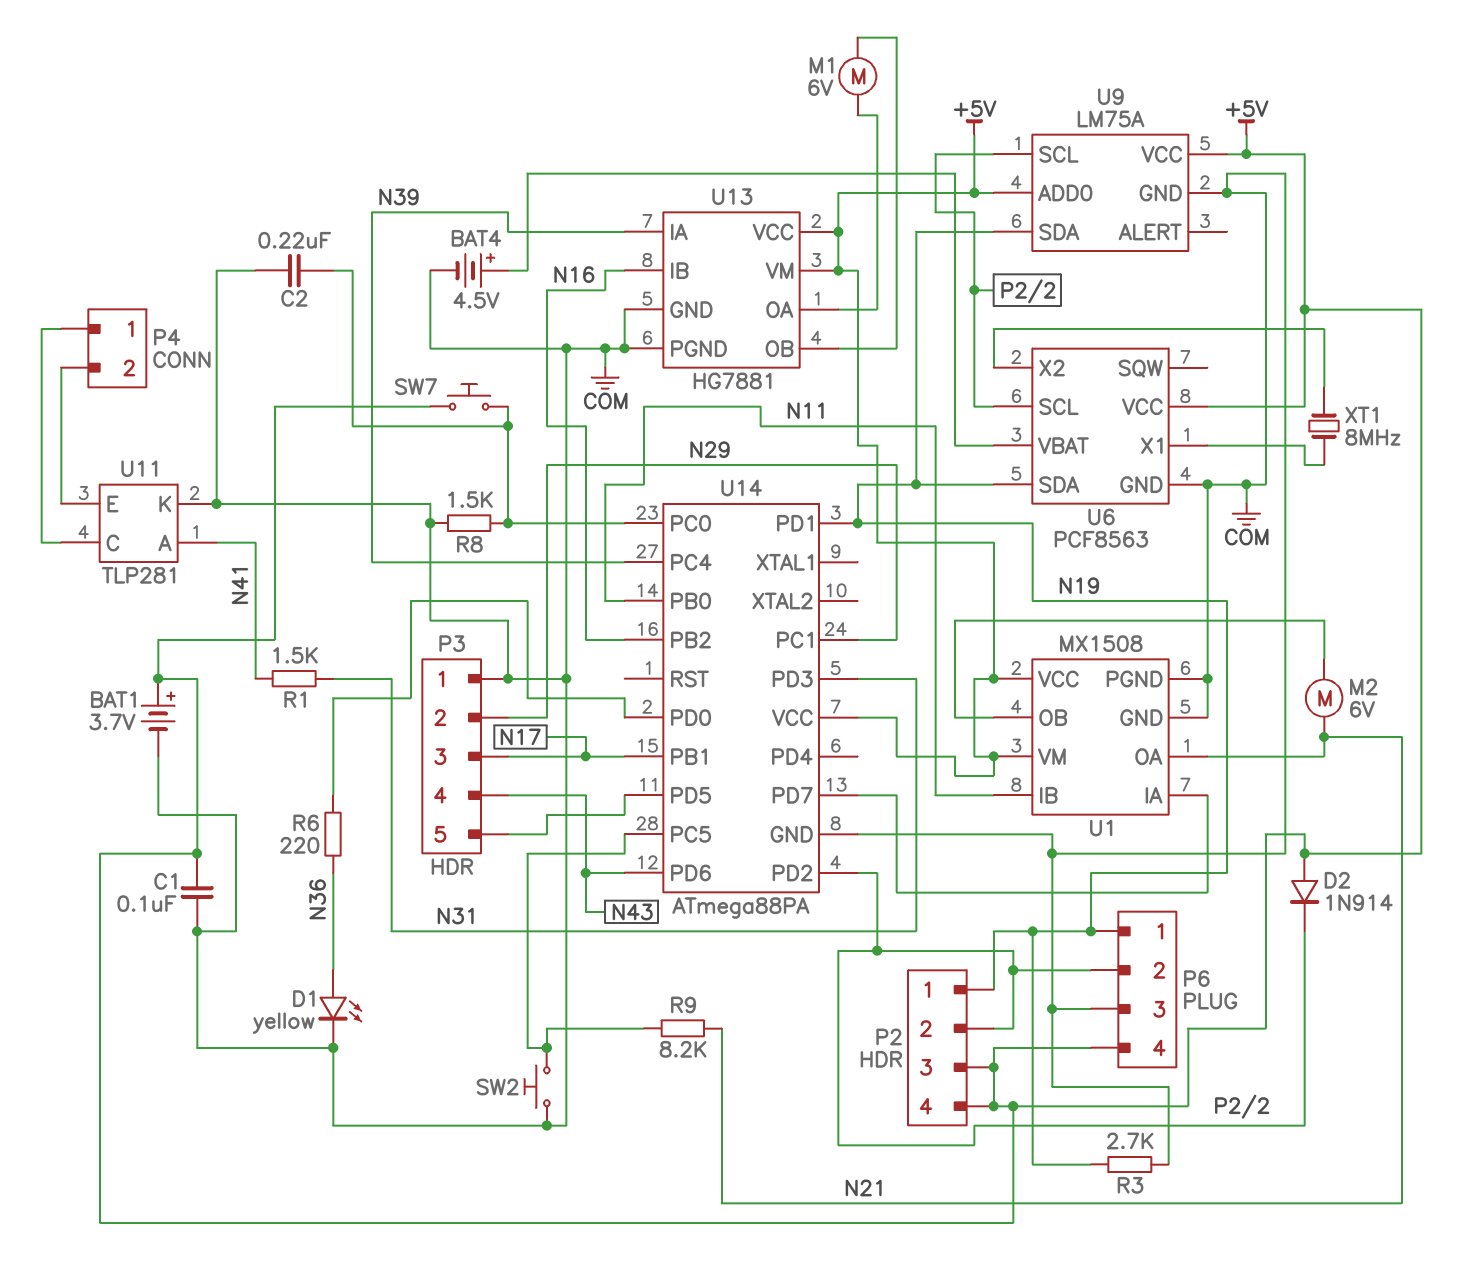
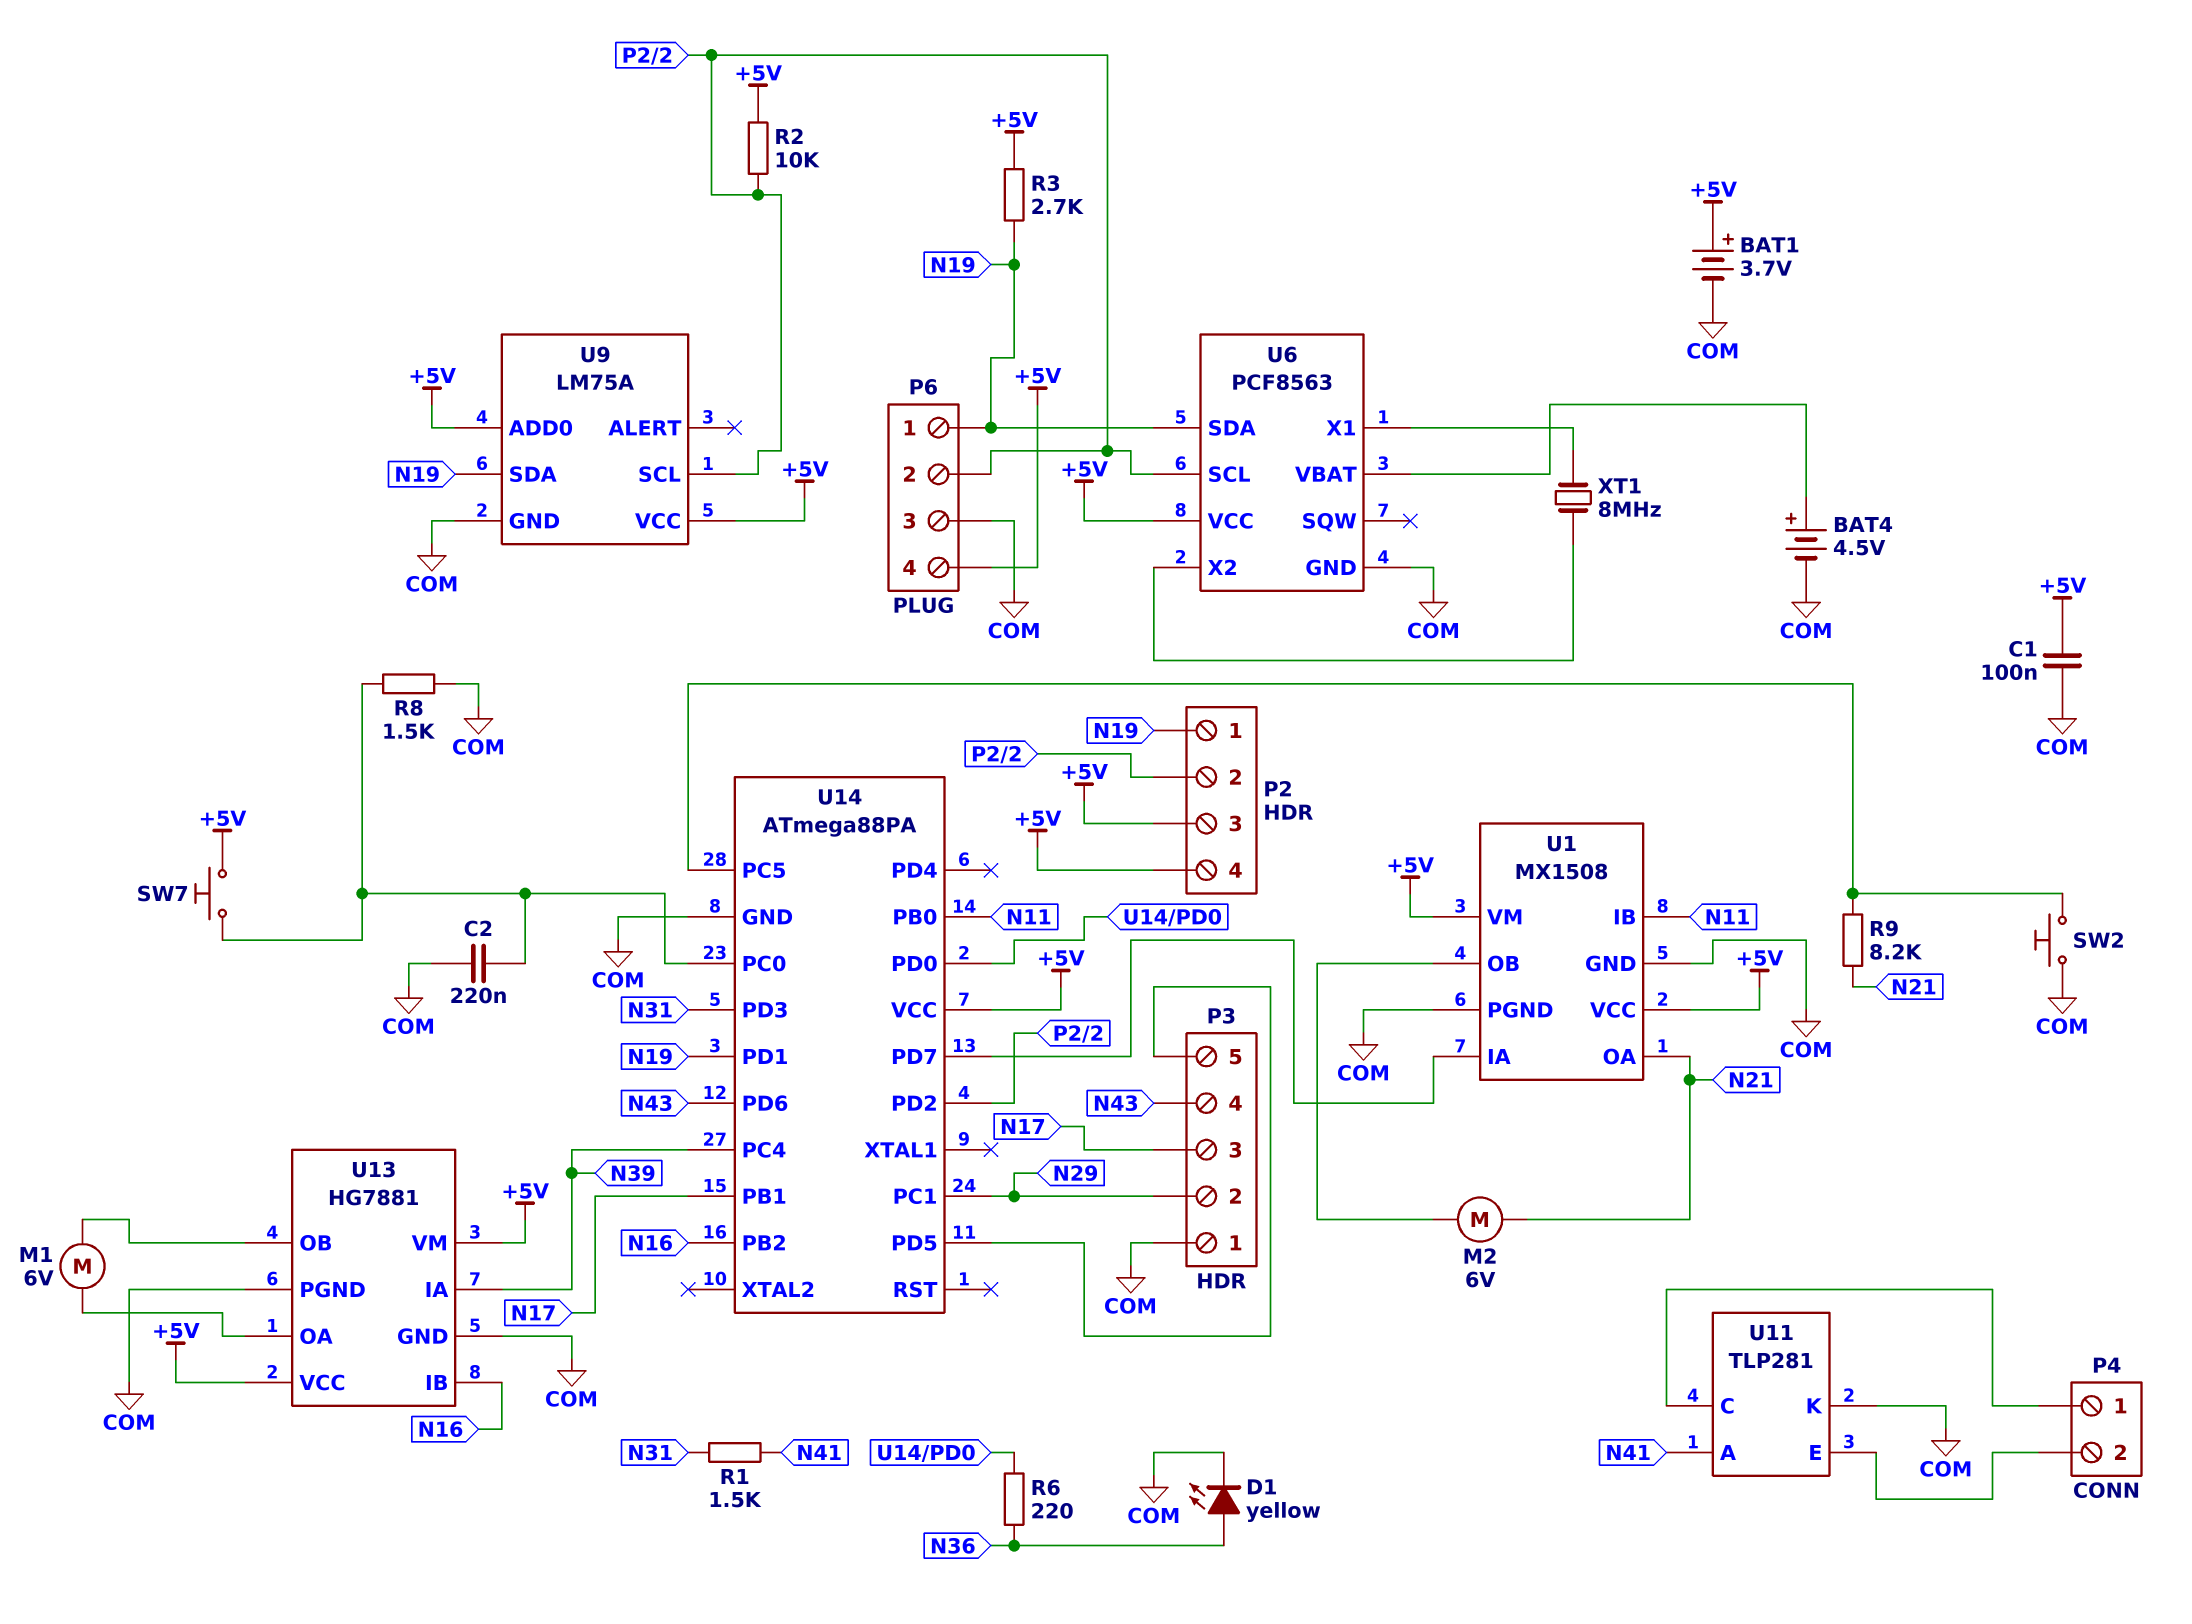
D2: diode 1N914 (A +5V, K P2/2) -> none
R2: none -> 10k (+5V, P2/2)
R3: 2.7k (COM, N19) -> 2.7k (+5V, N19)

